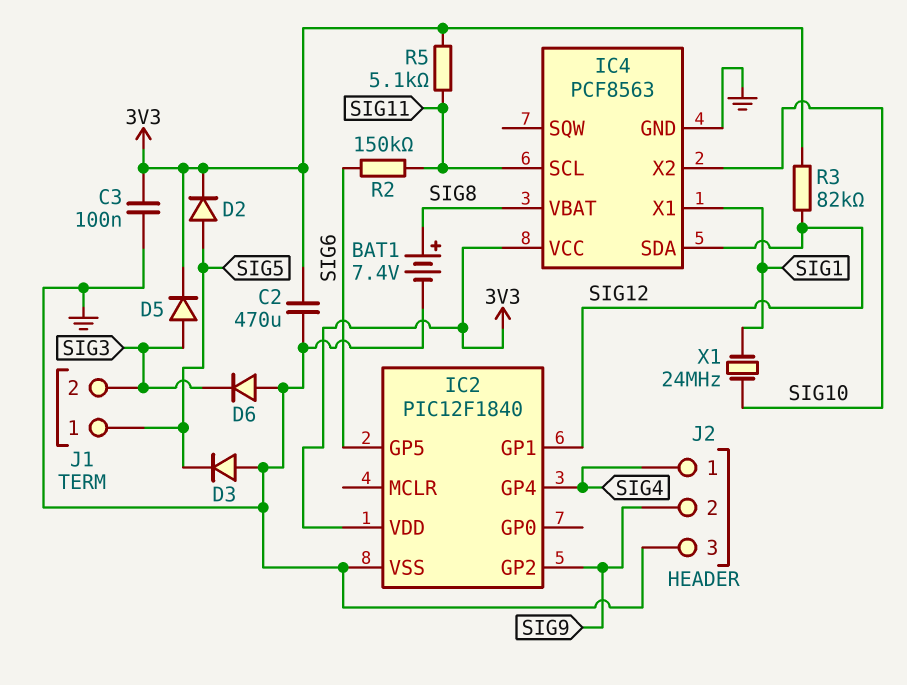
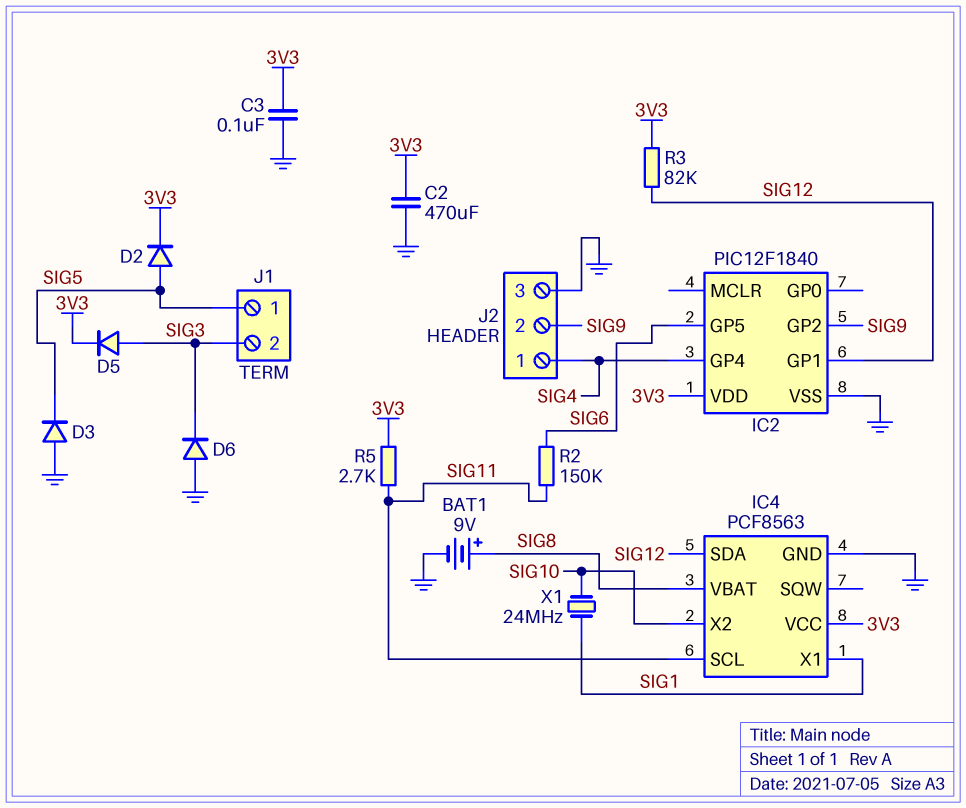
BAT1: 7.4V (plus SIG8, minus GND) -> 9V (plus SIG8, minus GND)
R5: 5.1k (3V3, SIG11) -> 2.7k (3V3, SIG11)

